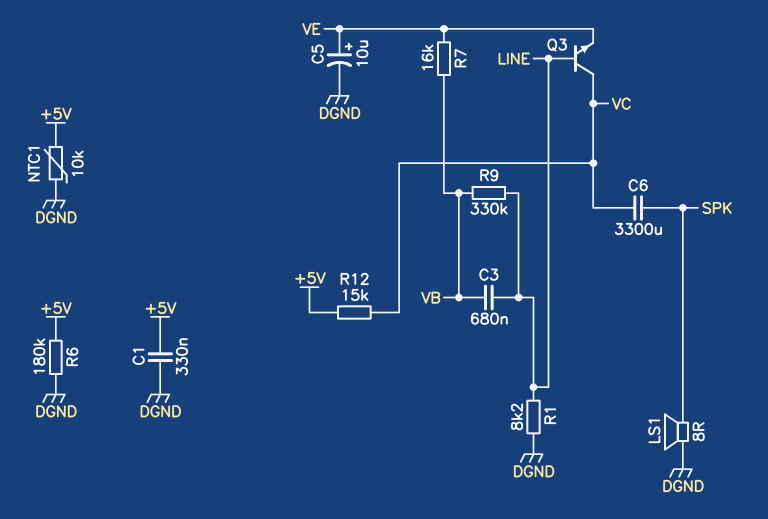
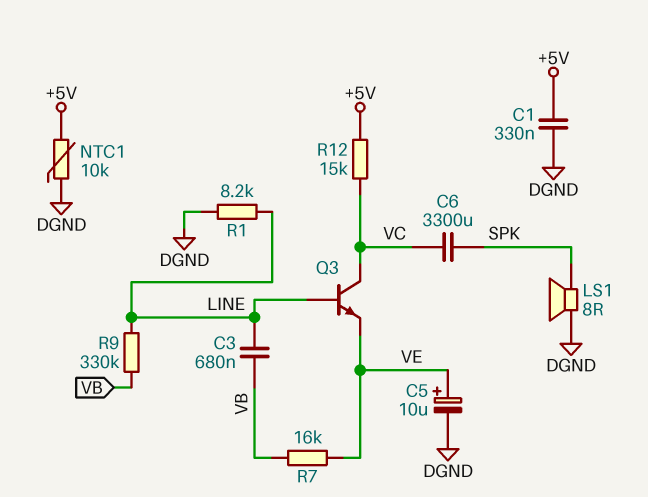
R6: 180k (+5V, DGND) -> none

